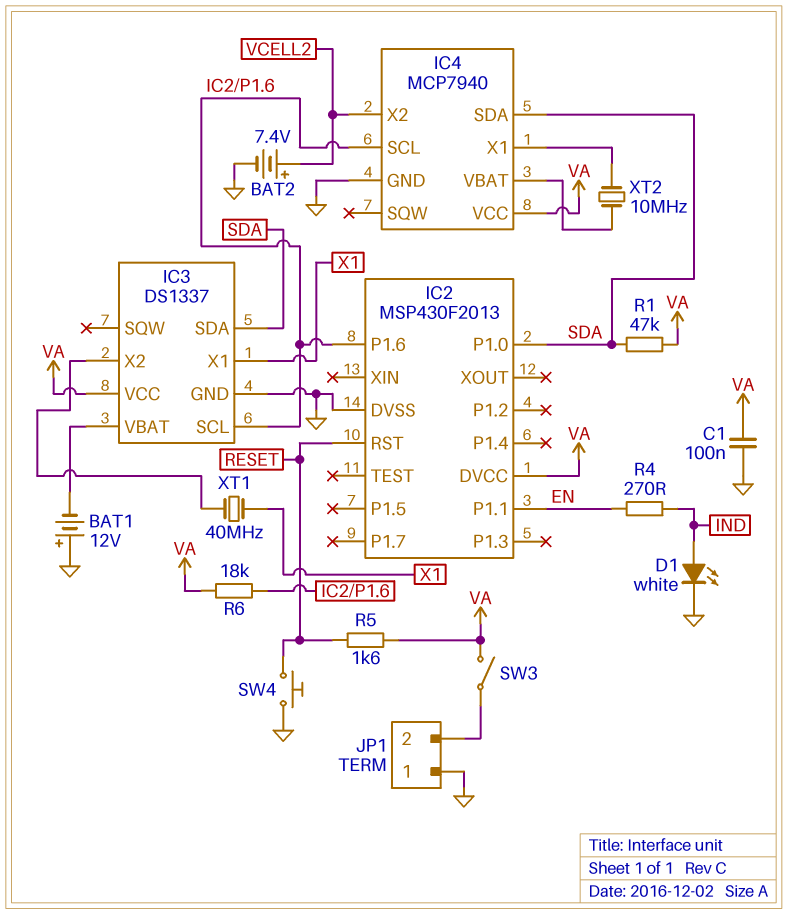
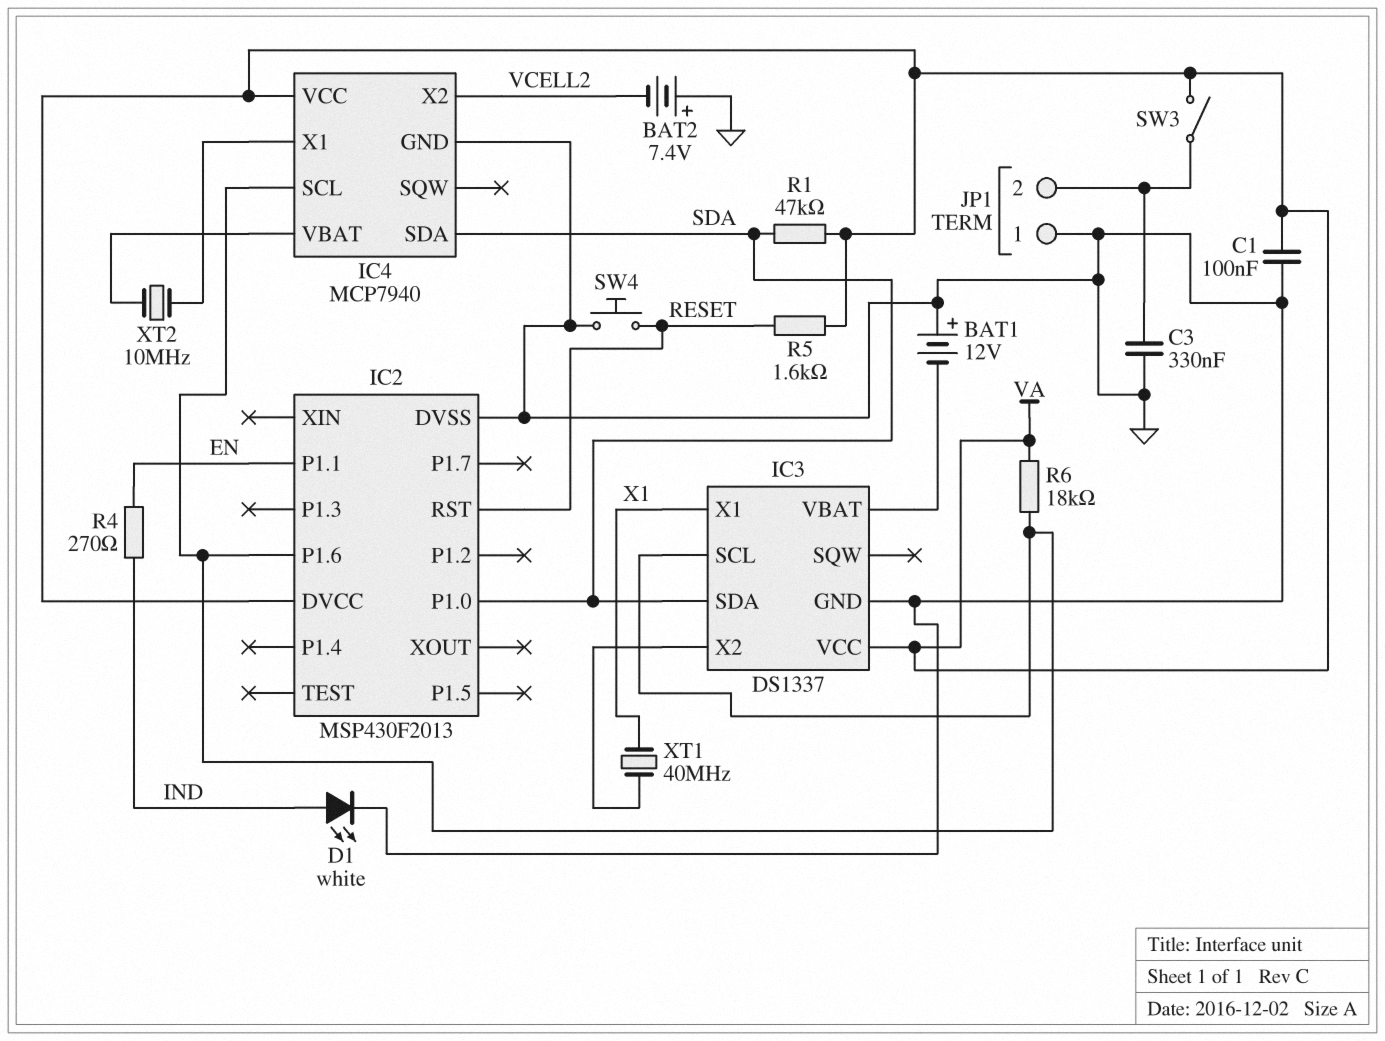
BAT2: 7.4V (plus VCELL2, minus GND) -> 7.4V (plus GND, minus VCELL2)
C3: none -> 330nF (GND, JP1/2)

